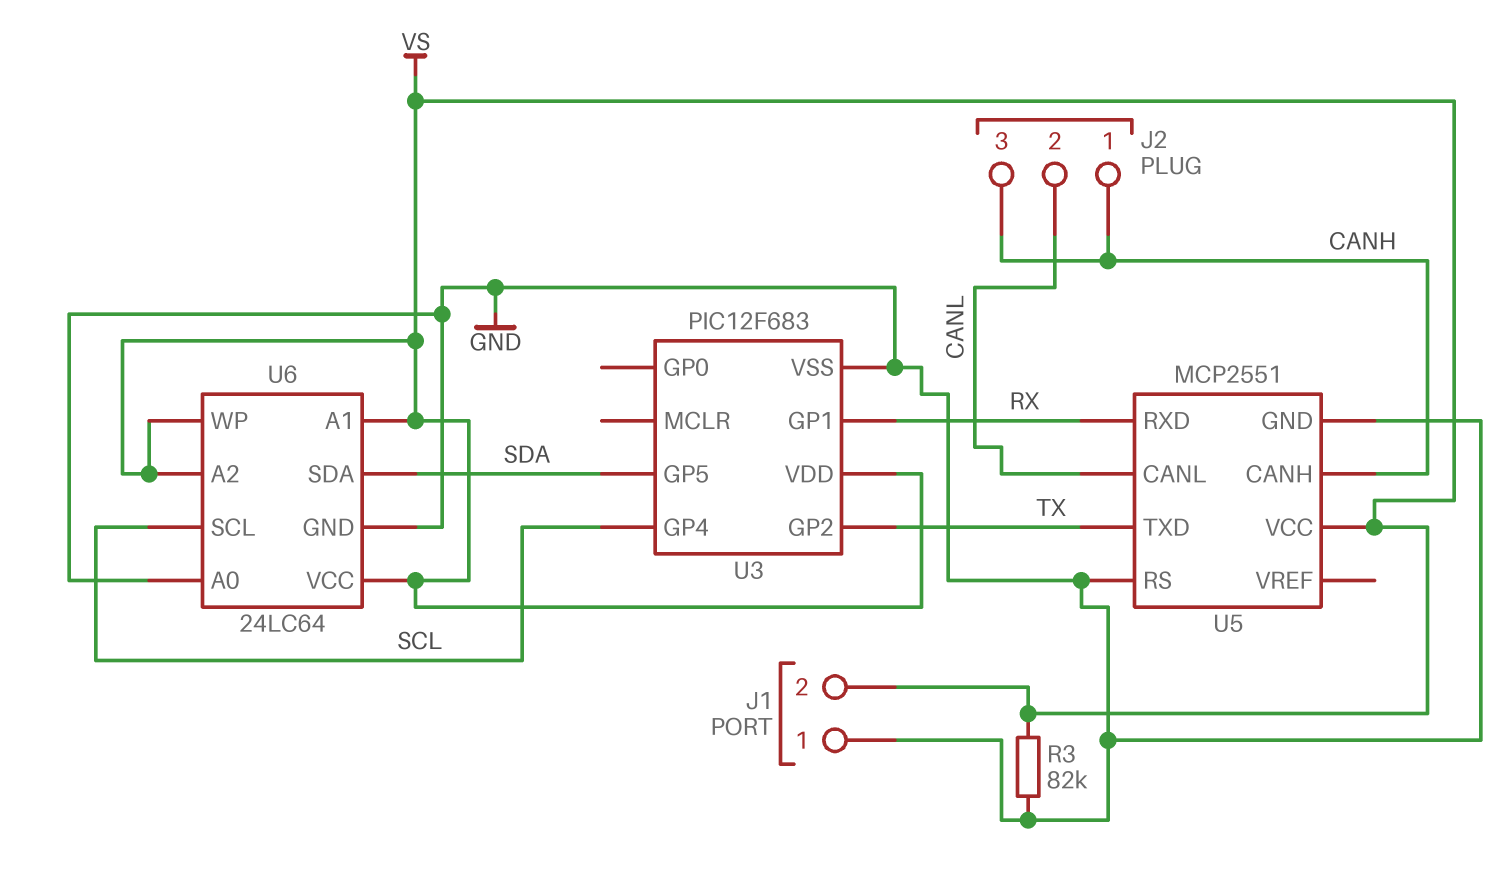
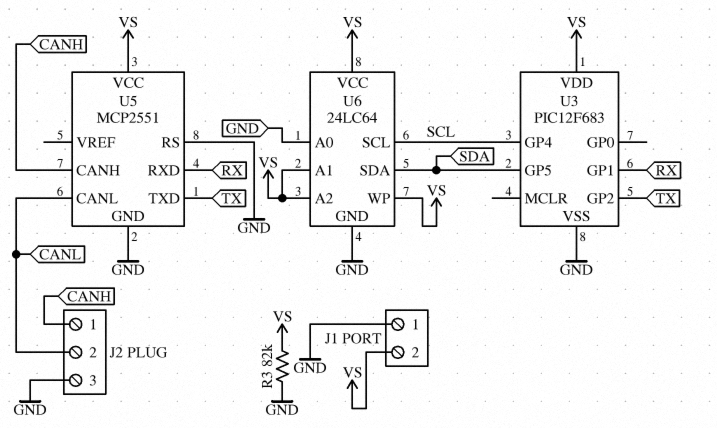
J2 pin 3: CANH -> GND

